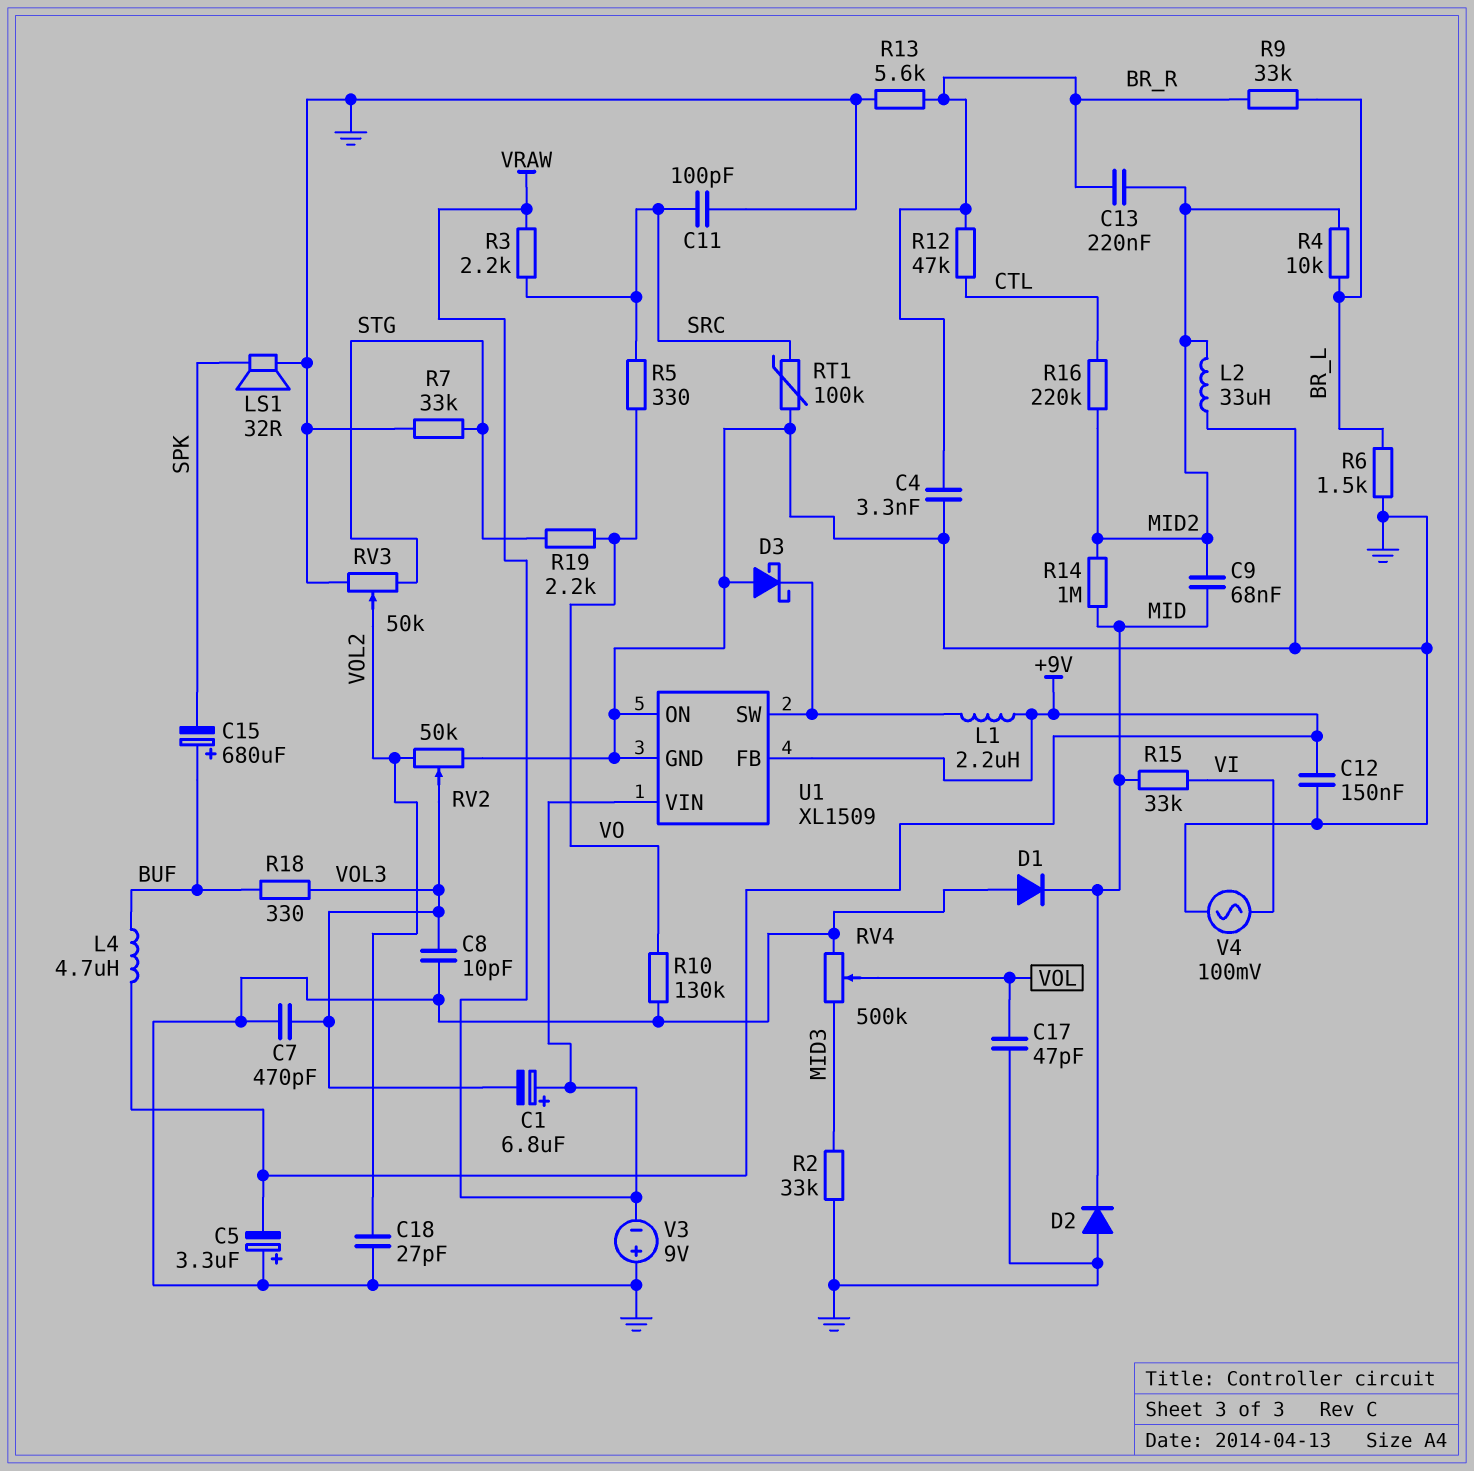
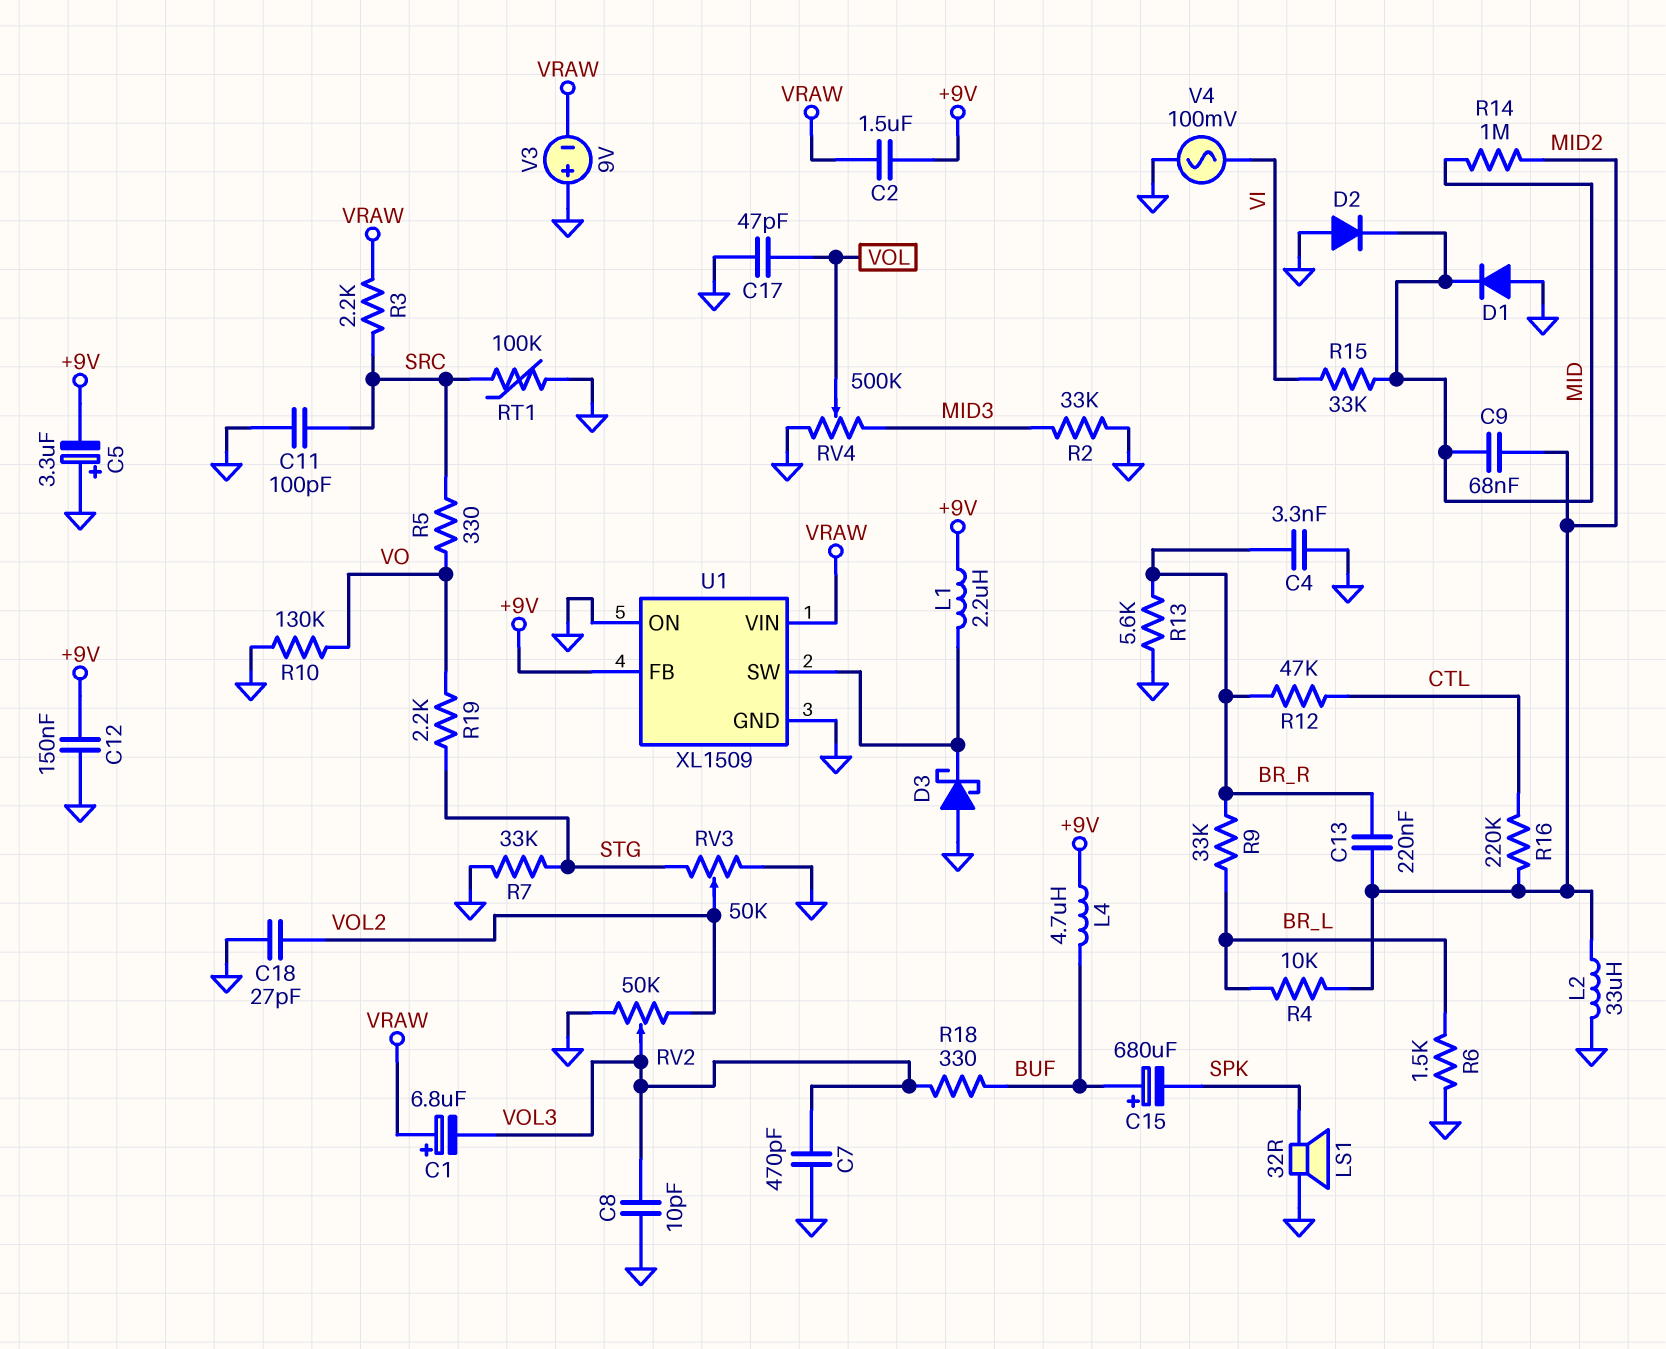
C2: none -> 1.5uF (+9V, VRAW)

